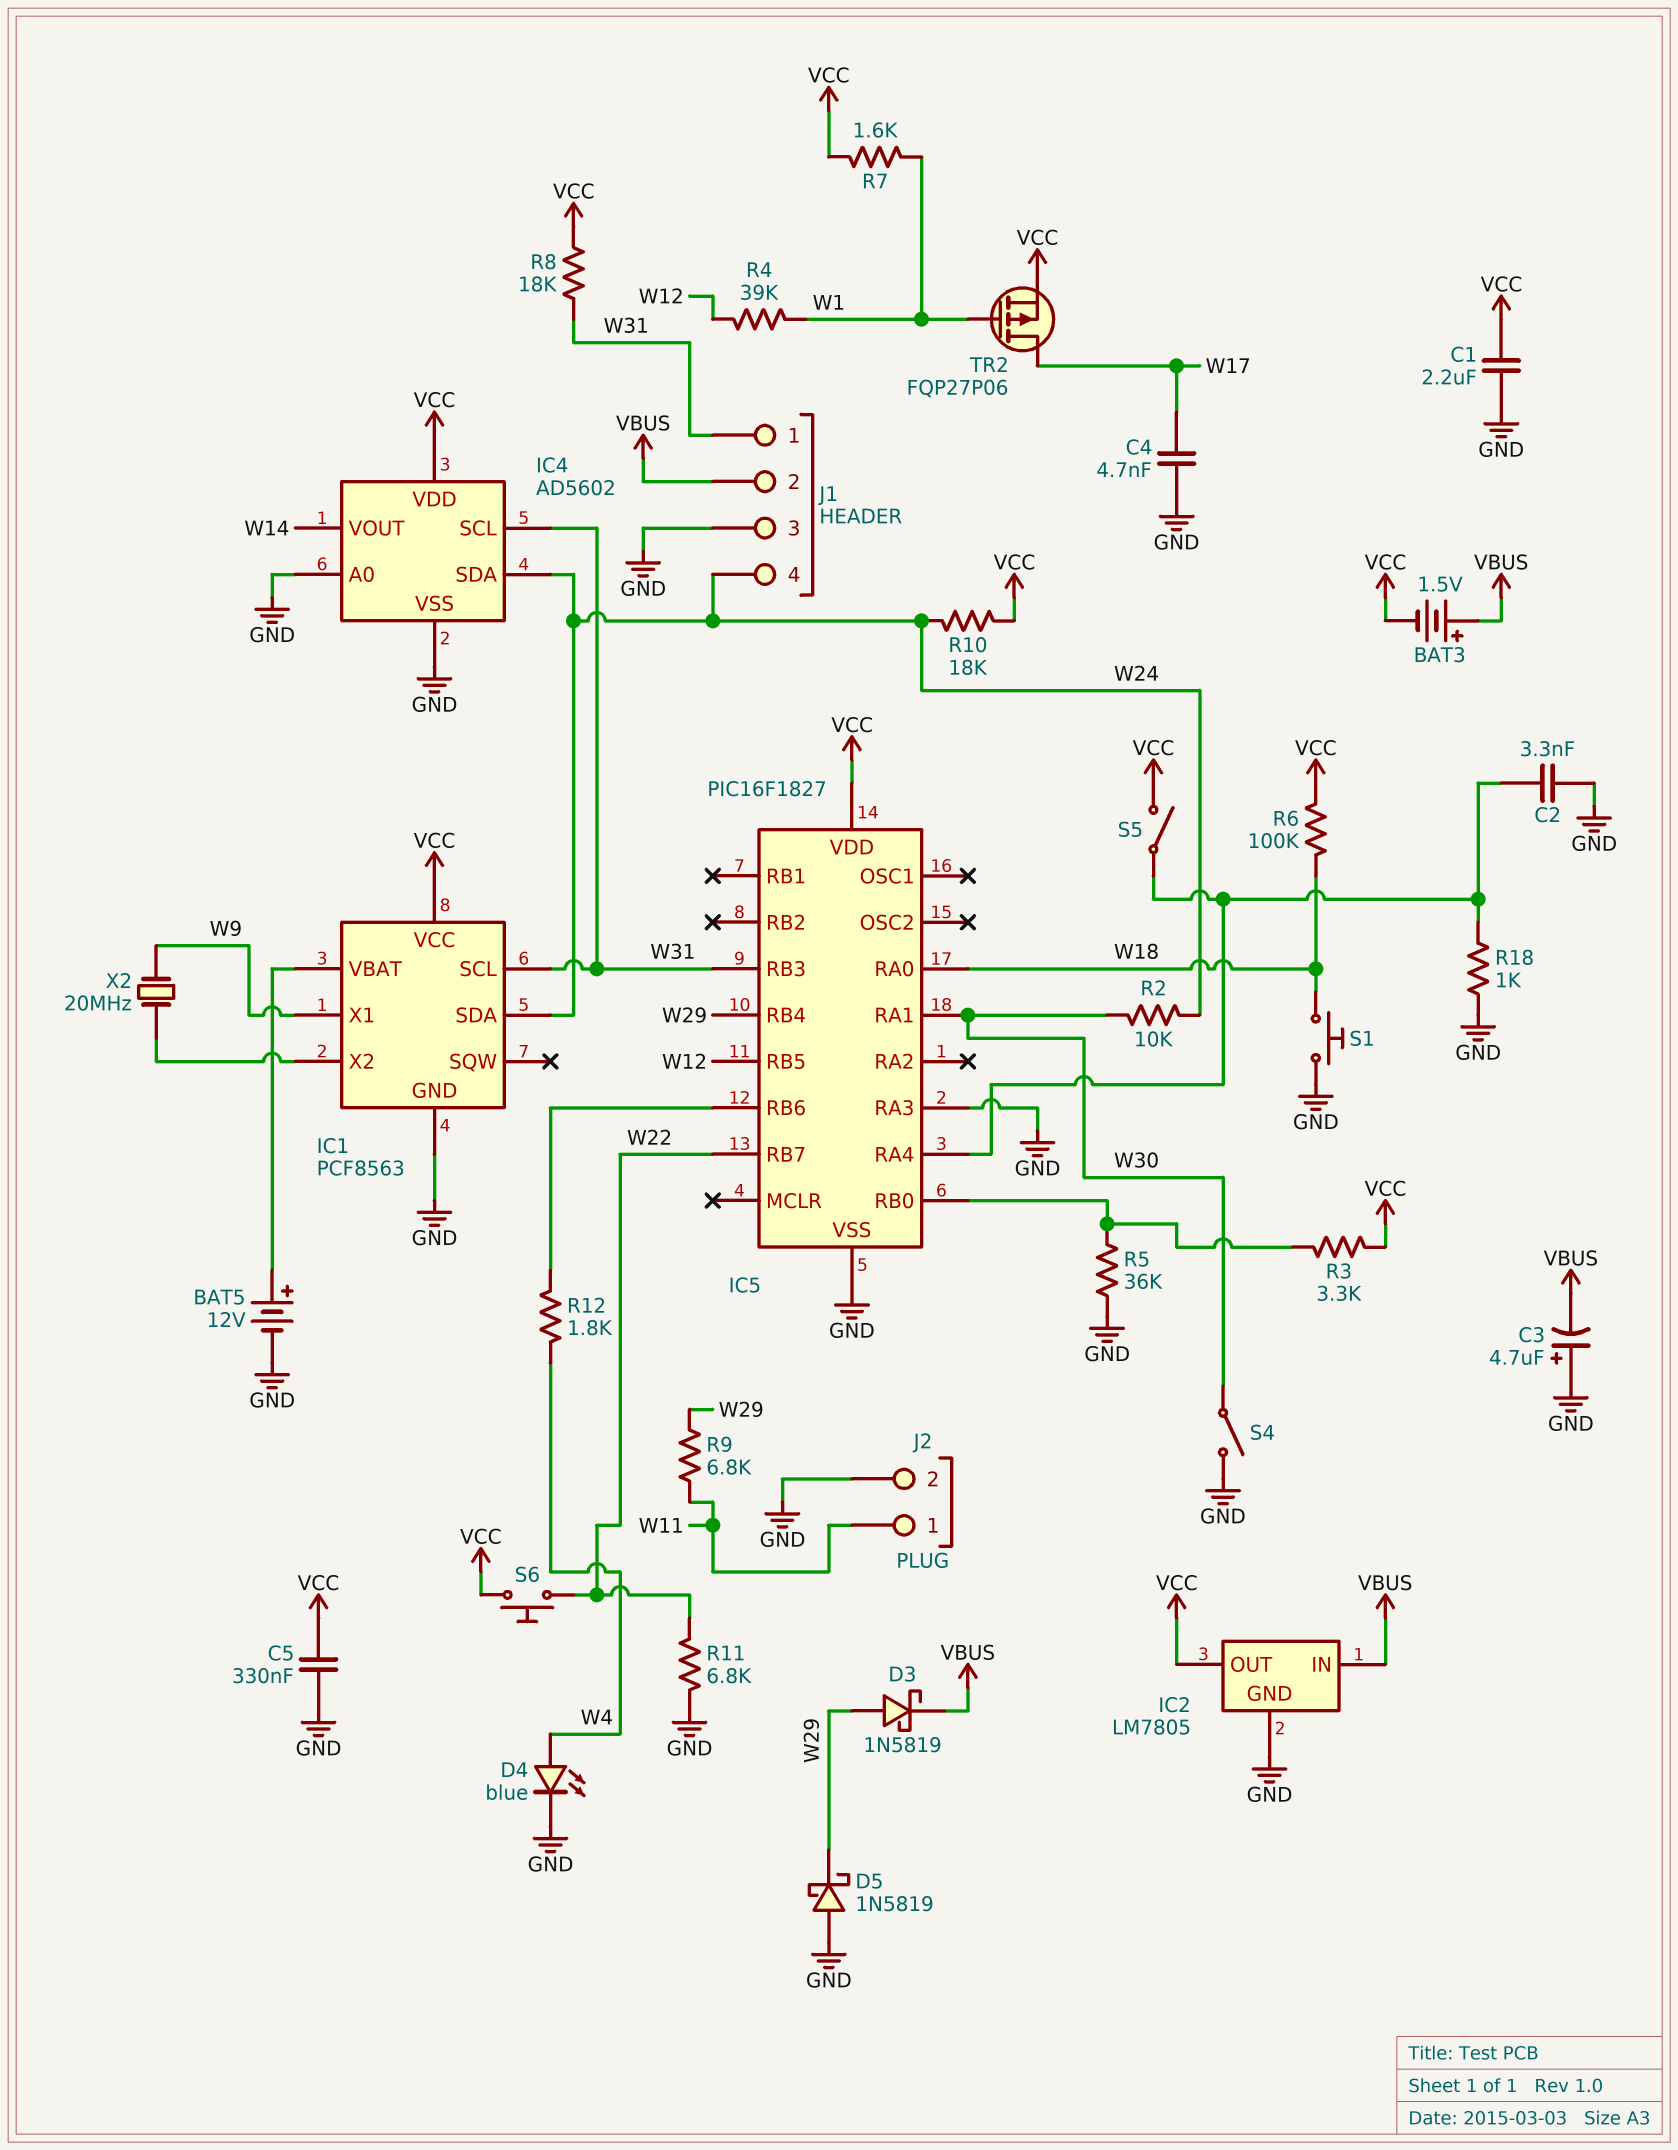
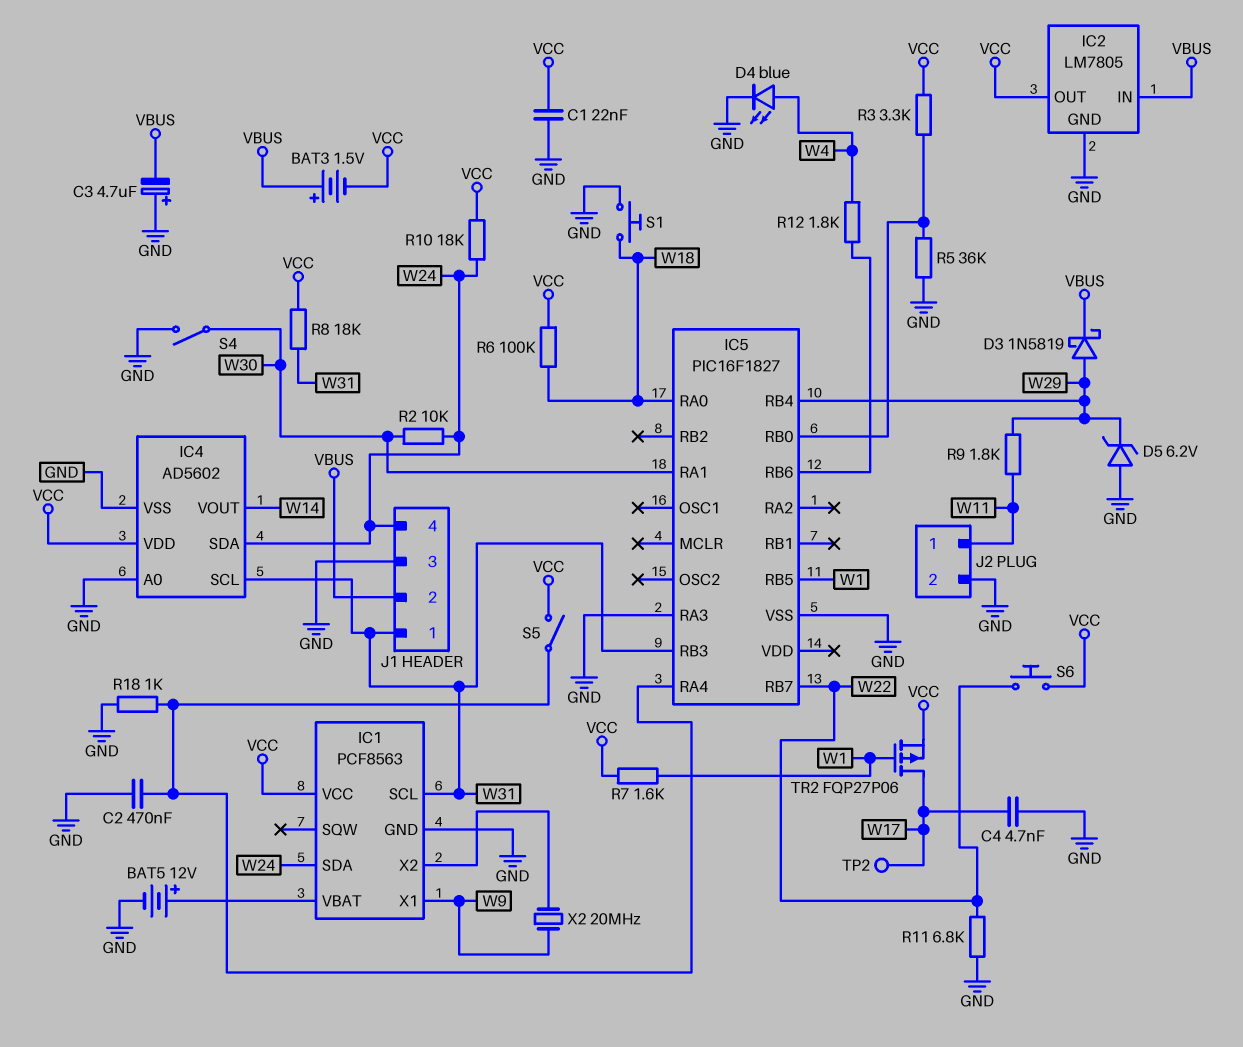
C1: 2.2uF (GND, VCC) -> 22nF (GND, VCC)
C2: 3.3nF (GND, IC5/RA4) -> 470nF (GND, IC5/RA4)
C5: 330nF (GND, VCC) -> none
D5: schottky 1N5819 (A GND, K W29) -> zener 6.2V (A GND, K W29)
IC5 pin RB5: W12 -> W1
IC5 pin VDD: VCC -> none
R4: 39k (W1, W12) -> none
R9: 6.8k (W11, W29) -> 1.8k (W11, W29)
TP2: none -> test point (W17)

